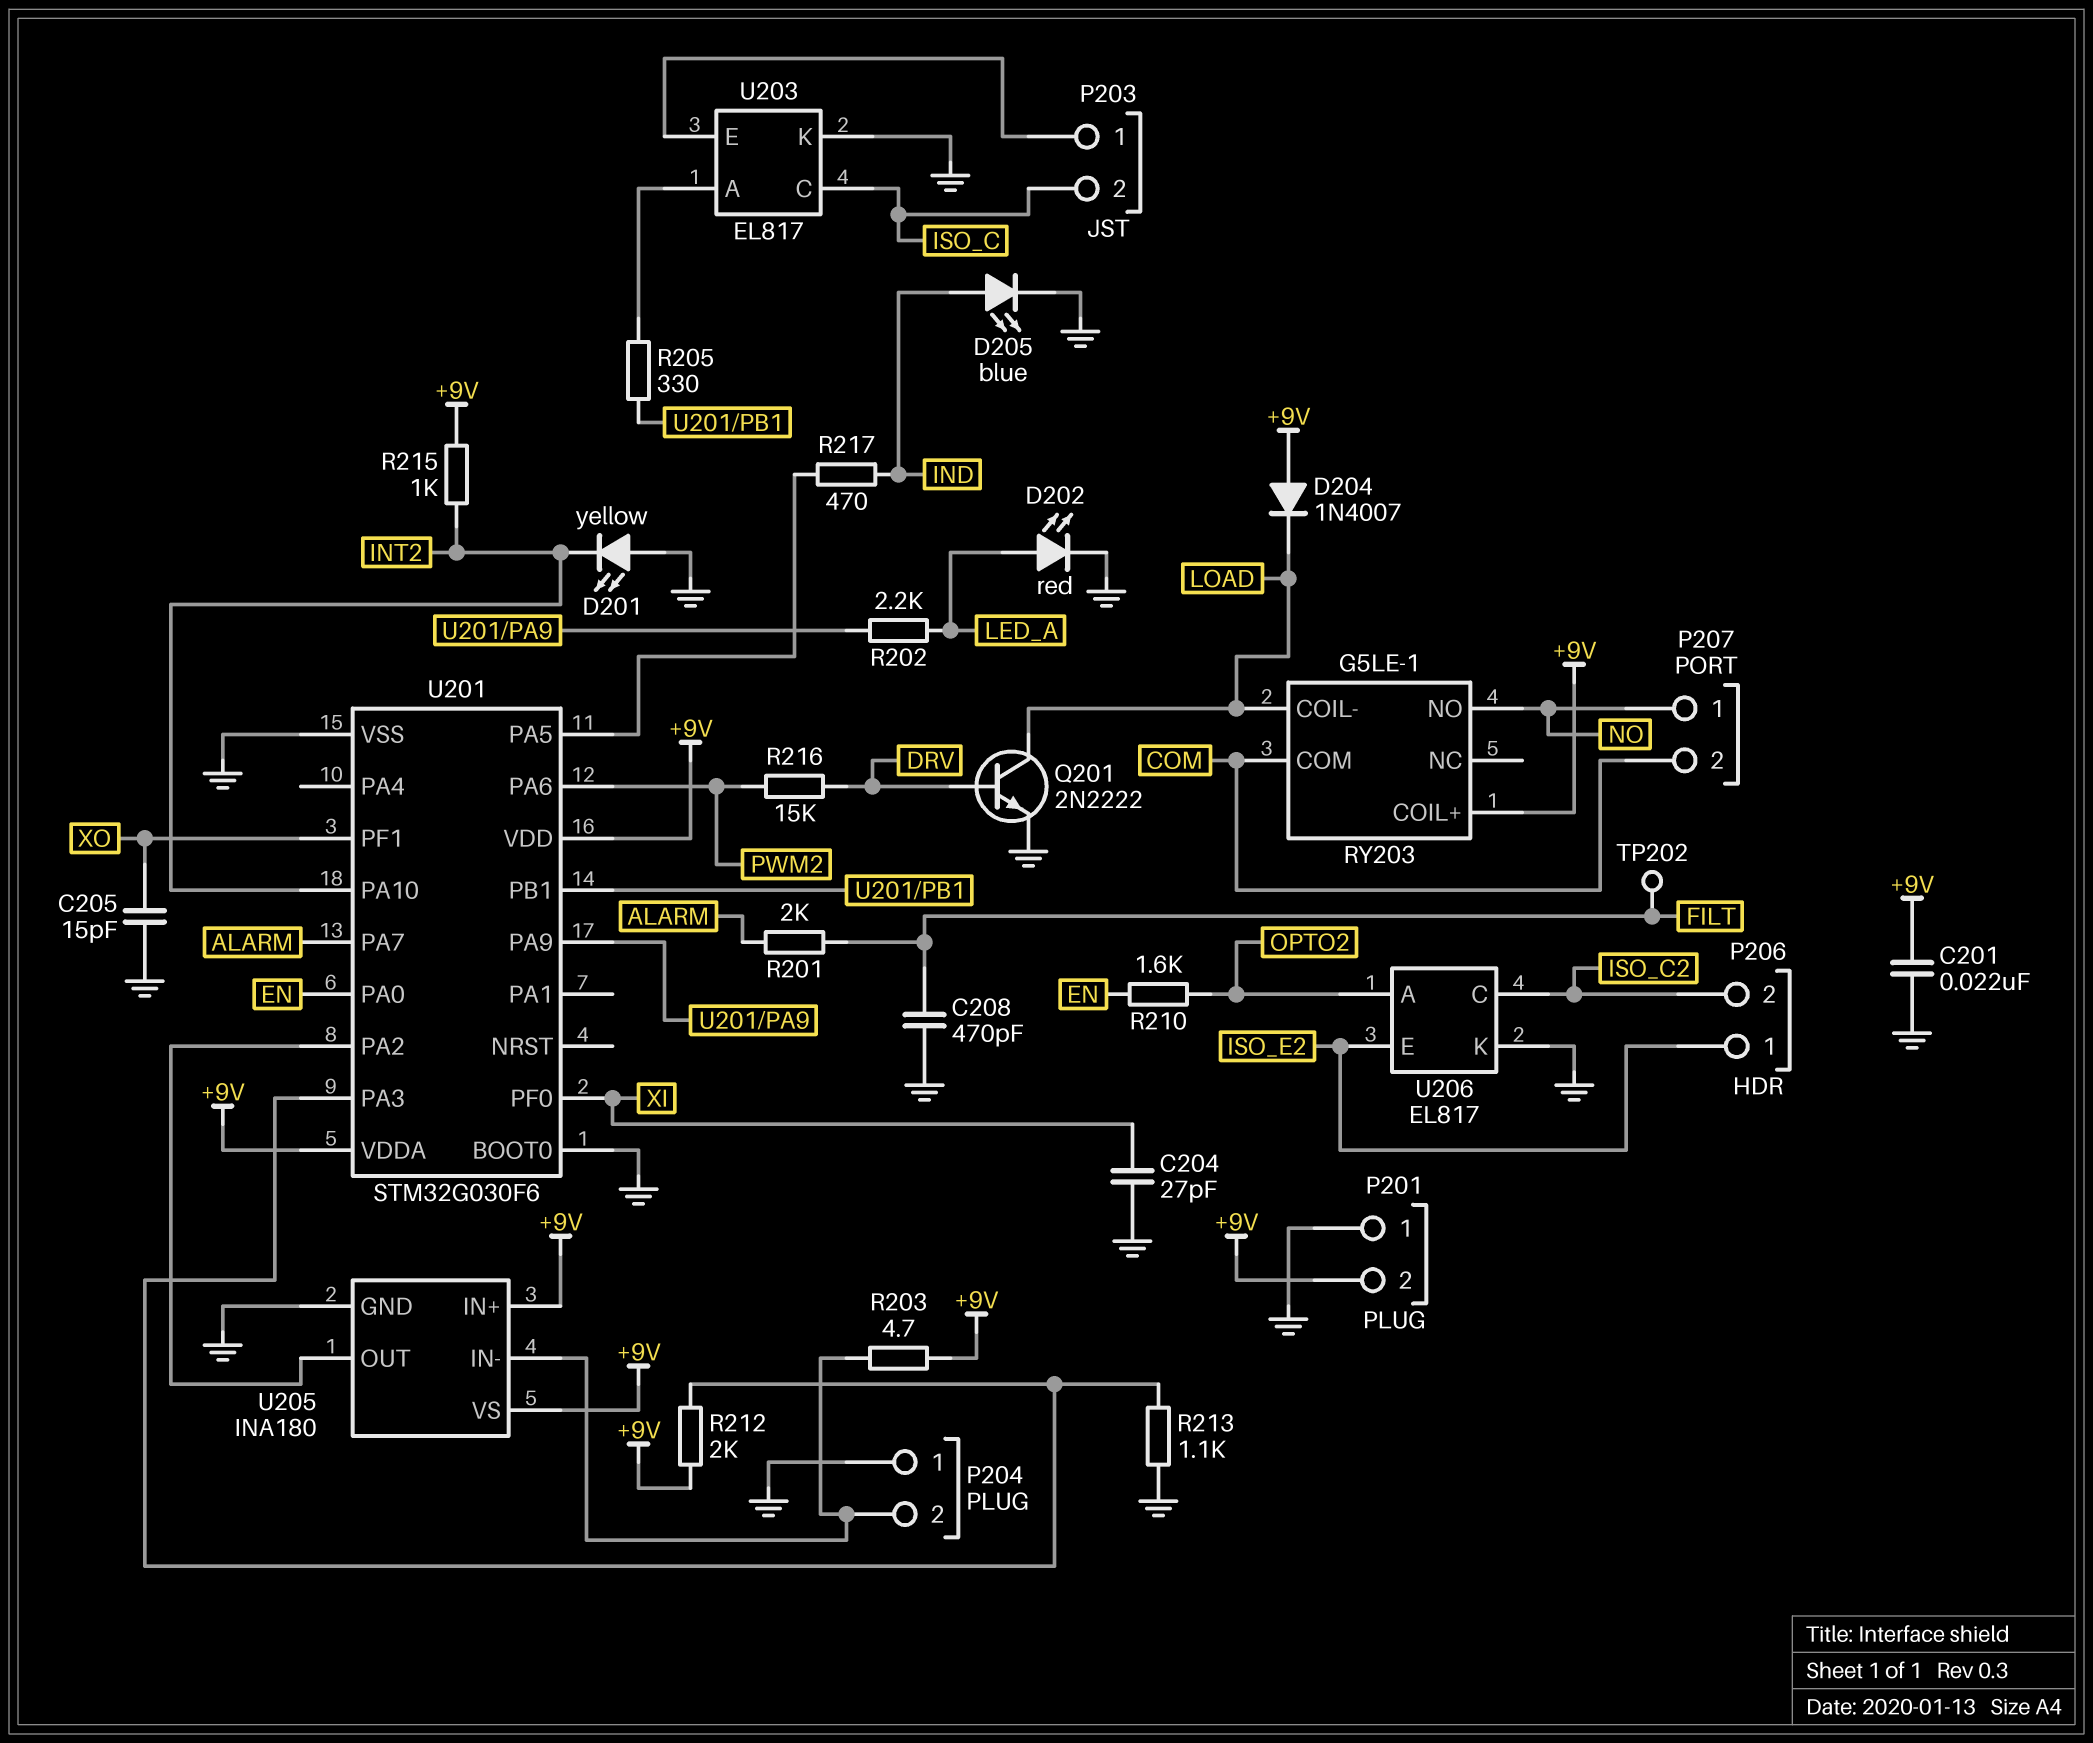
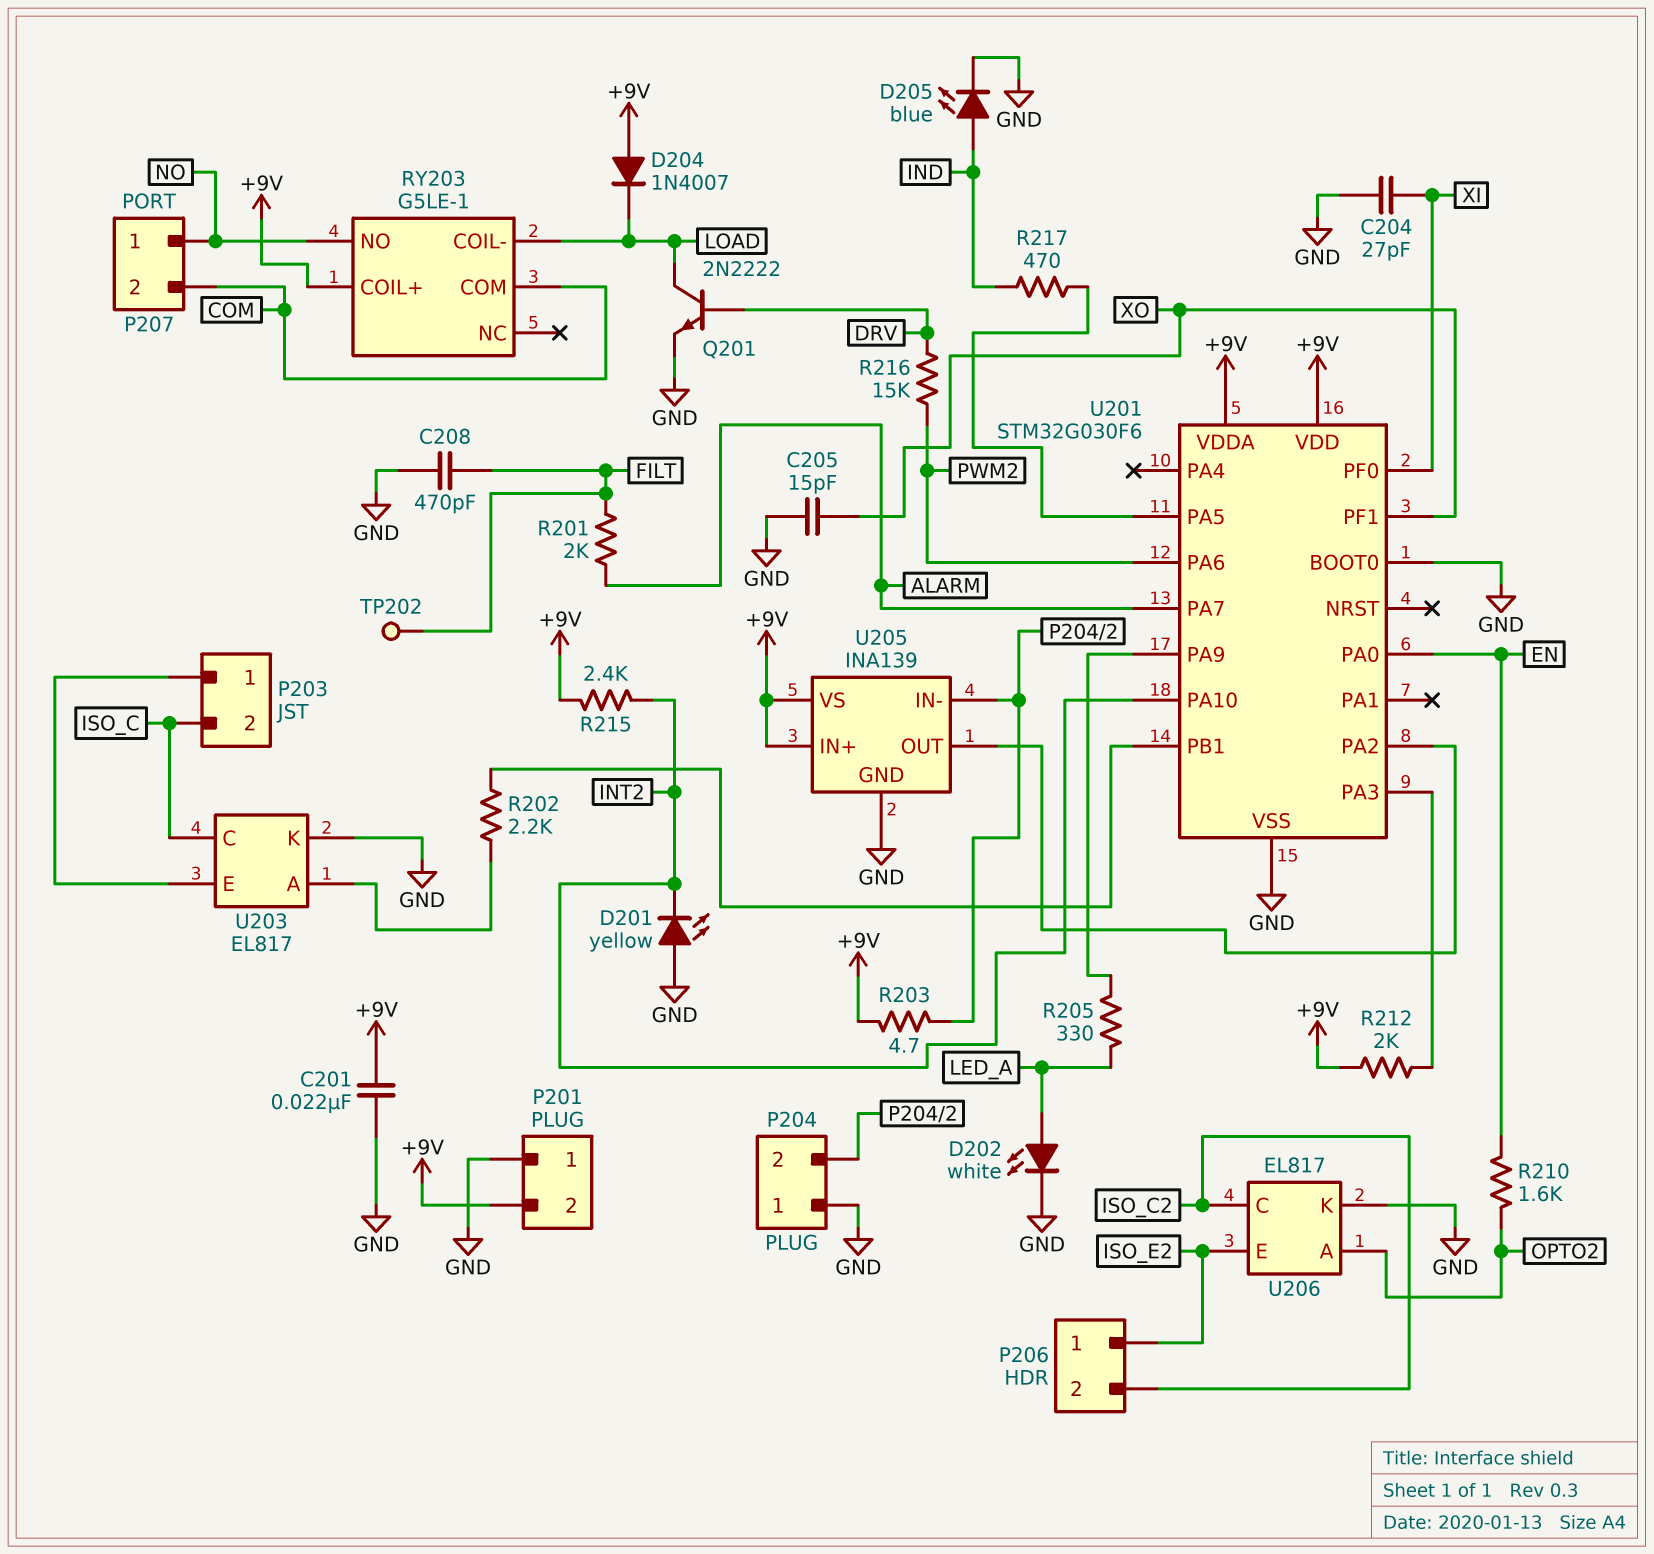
D202: LED red (A LED_A, K GND) -> LED white (A LED_A, K GND)
R202: 2.2k (LED_A, U201/PA9) -> 2.2k (U201/PB1, U203/A)
R205: 330 (U201/PB1, U203/A) -> 330 (LED_A, U201/PA9)
R213: 1.1k (GND, U201/PA3) -> none
R215: 1k (+9V, INT2) -> 2.4k (+9V, INT2)
U205: INA180 -> INA139

